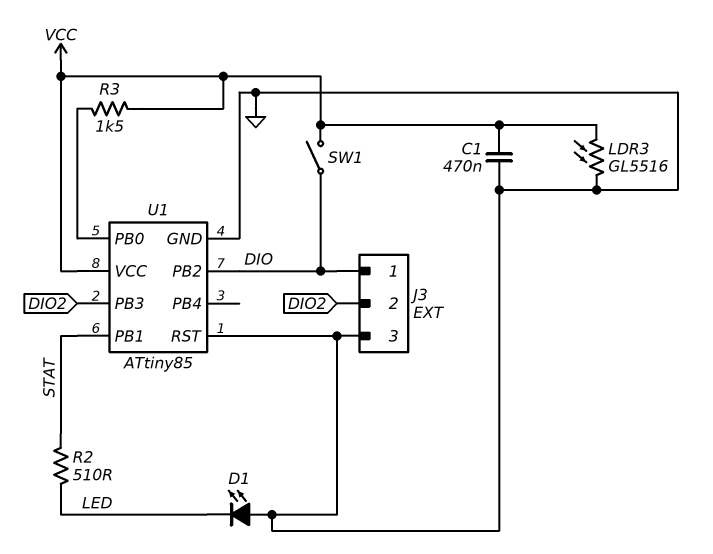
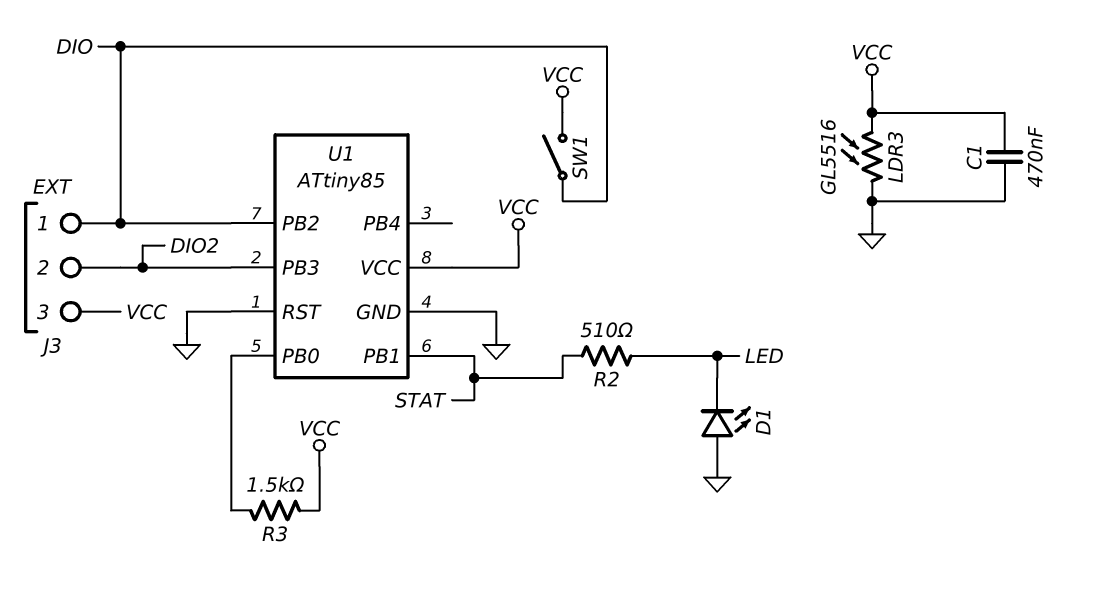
J3 pin 3: GND -> VCC

